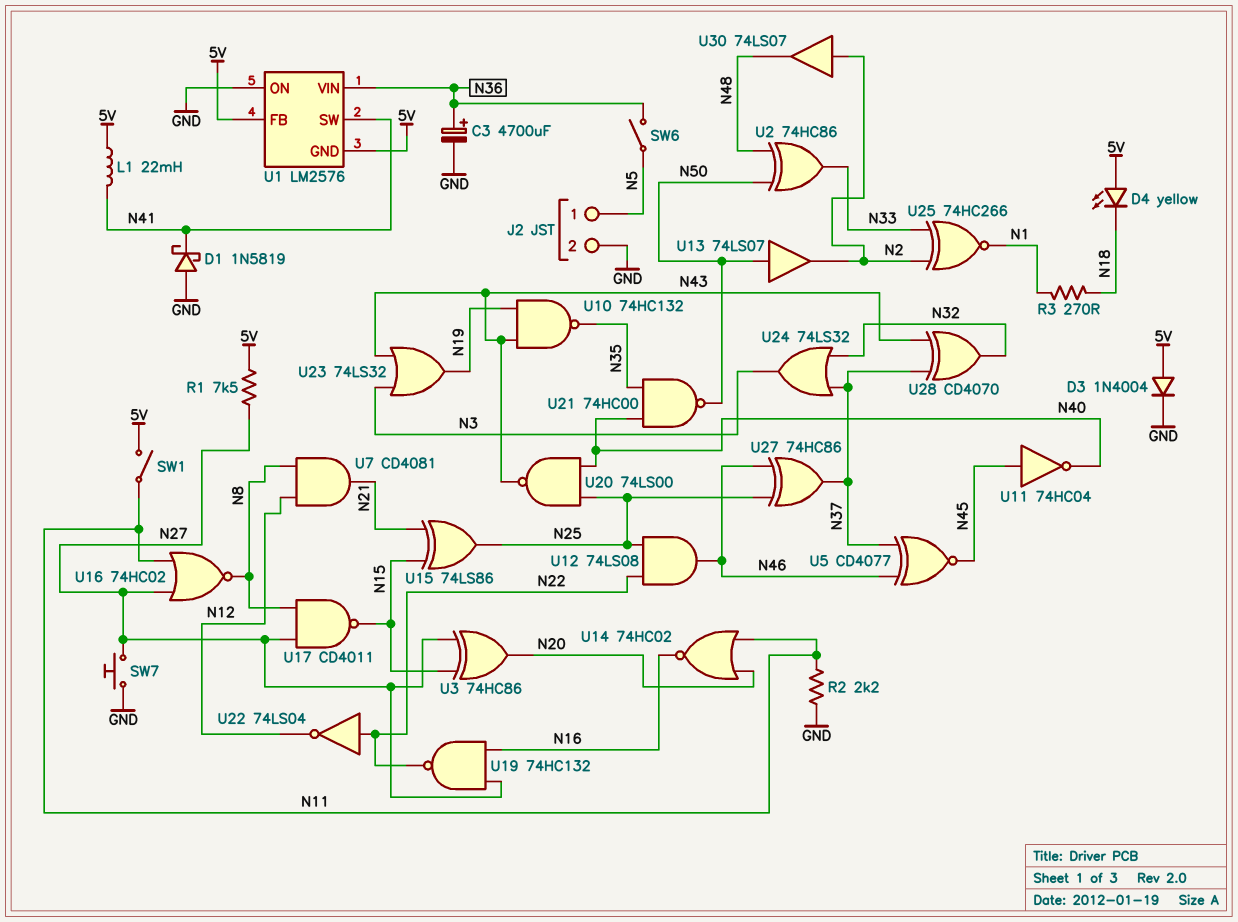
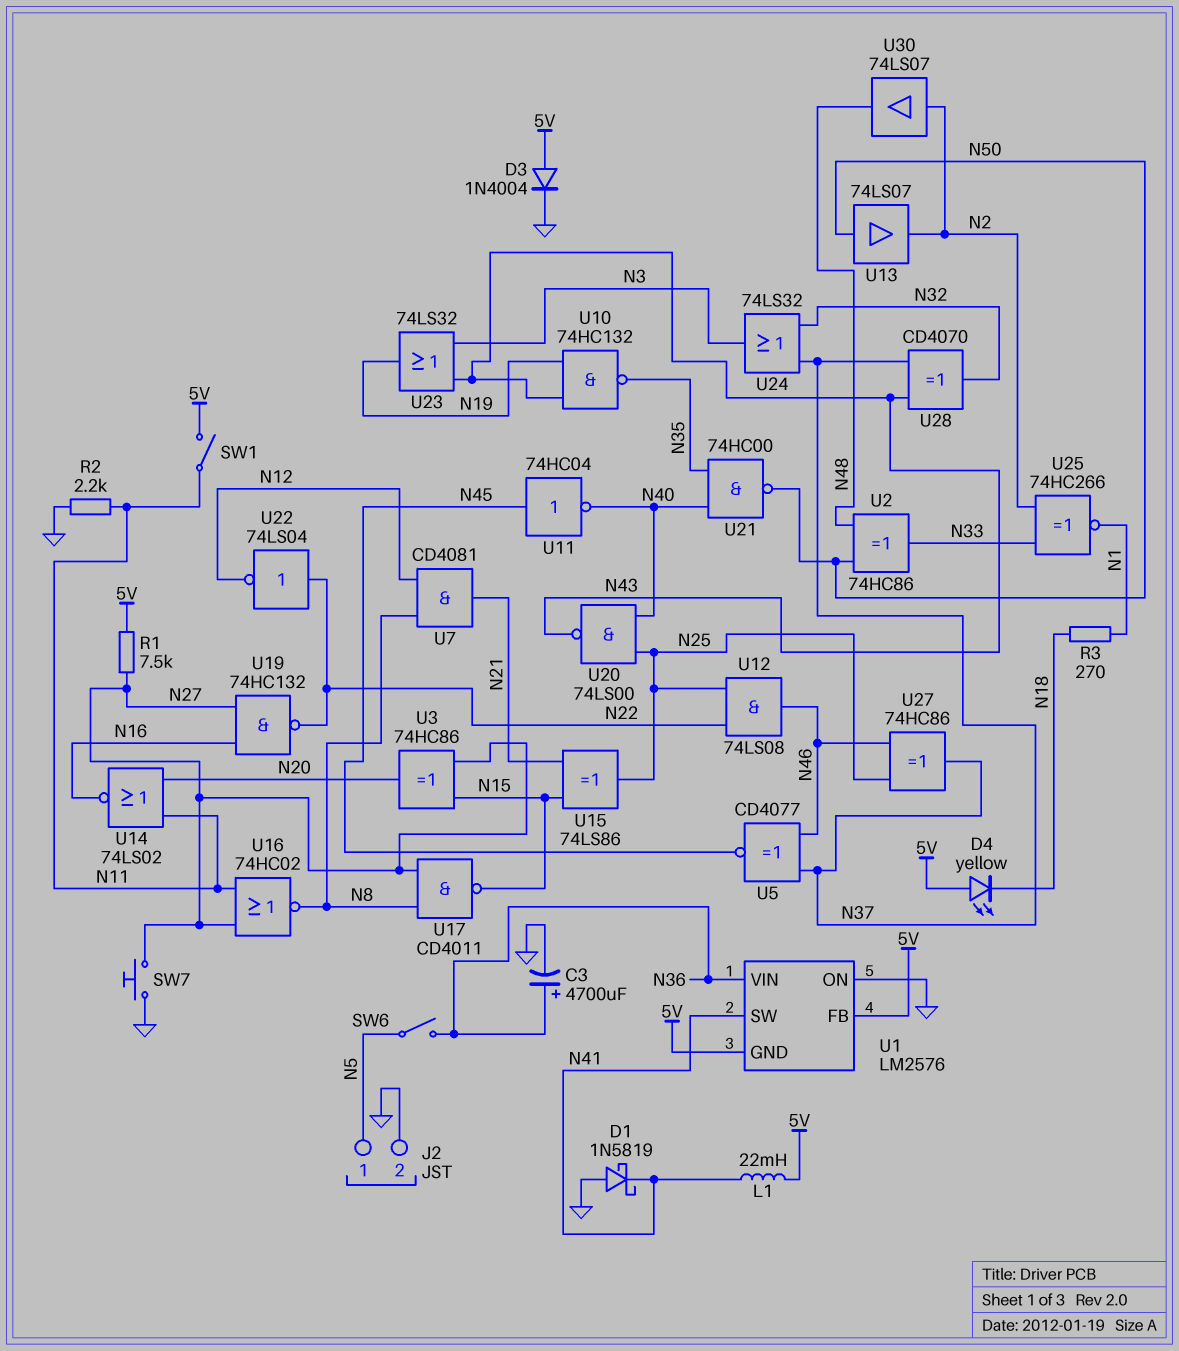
U14: NOR 74HC02 (in N11, in N20, out N16) -> NOR 74LS02 (in N11, in N20, out N16)

